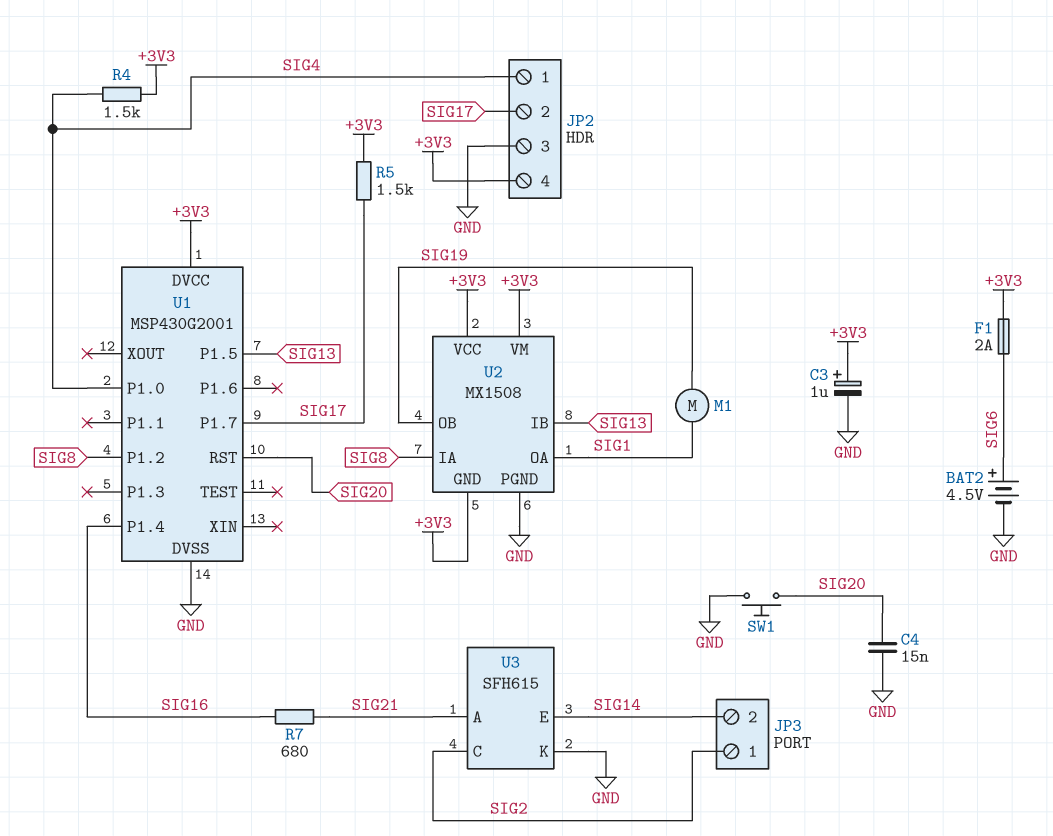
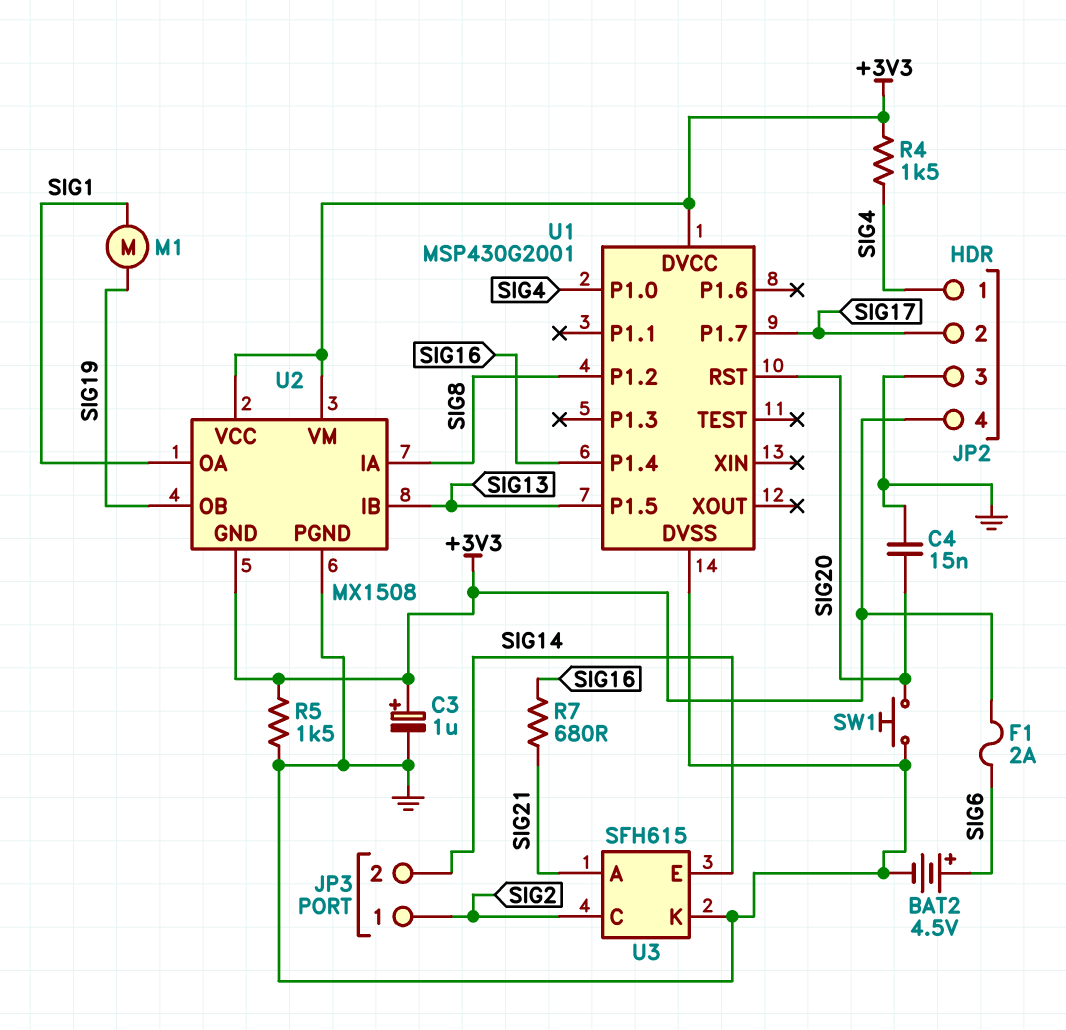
R5: 1.5k (+3V3, SIG17) -> 1.5k (+3V3, GND)

